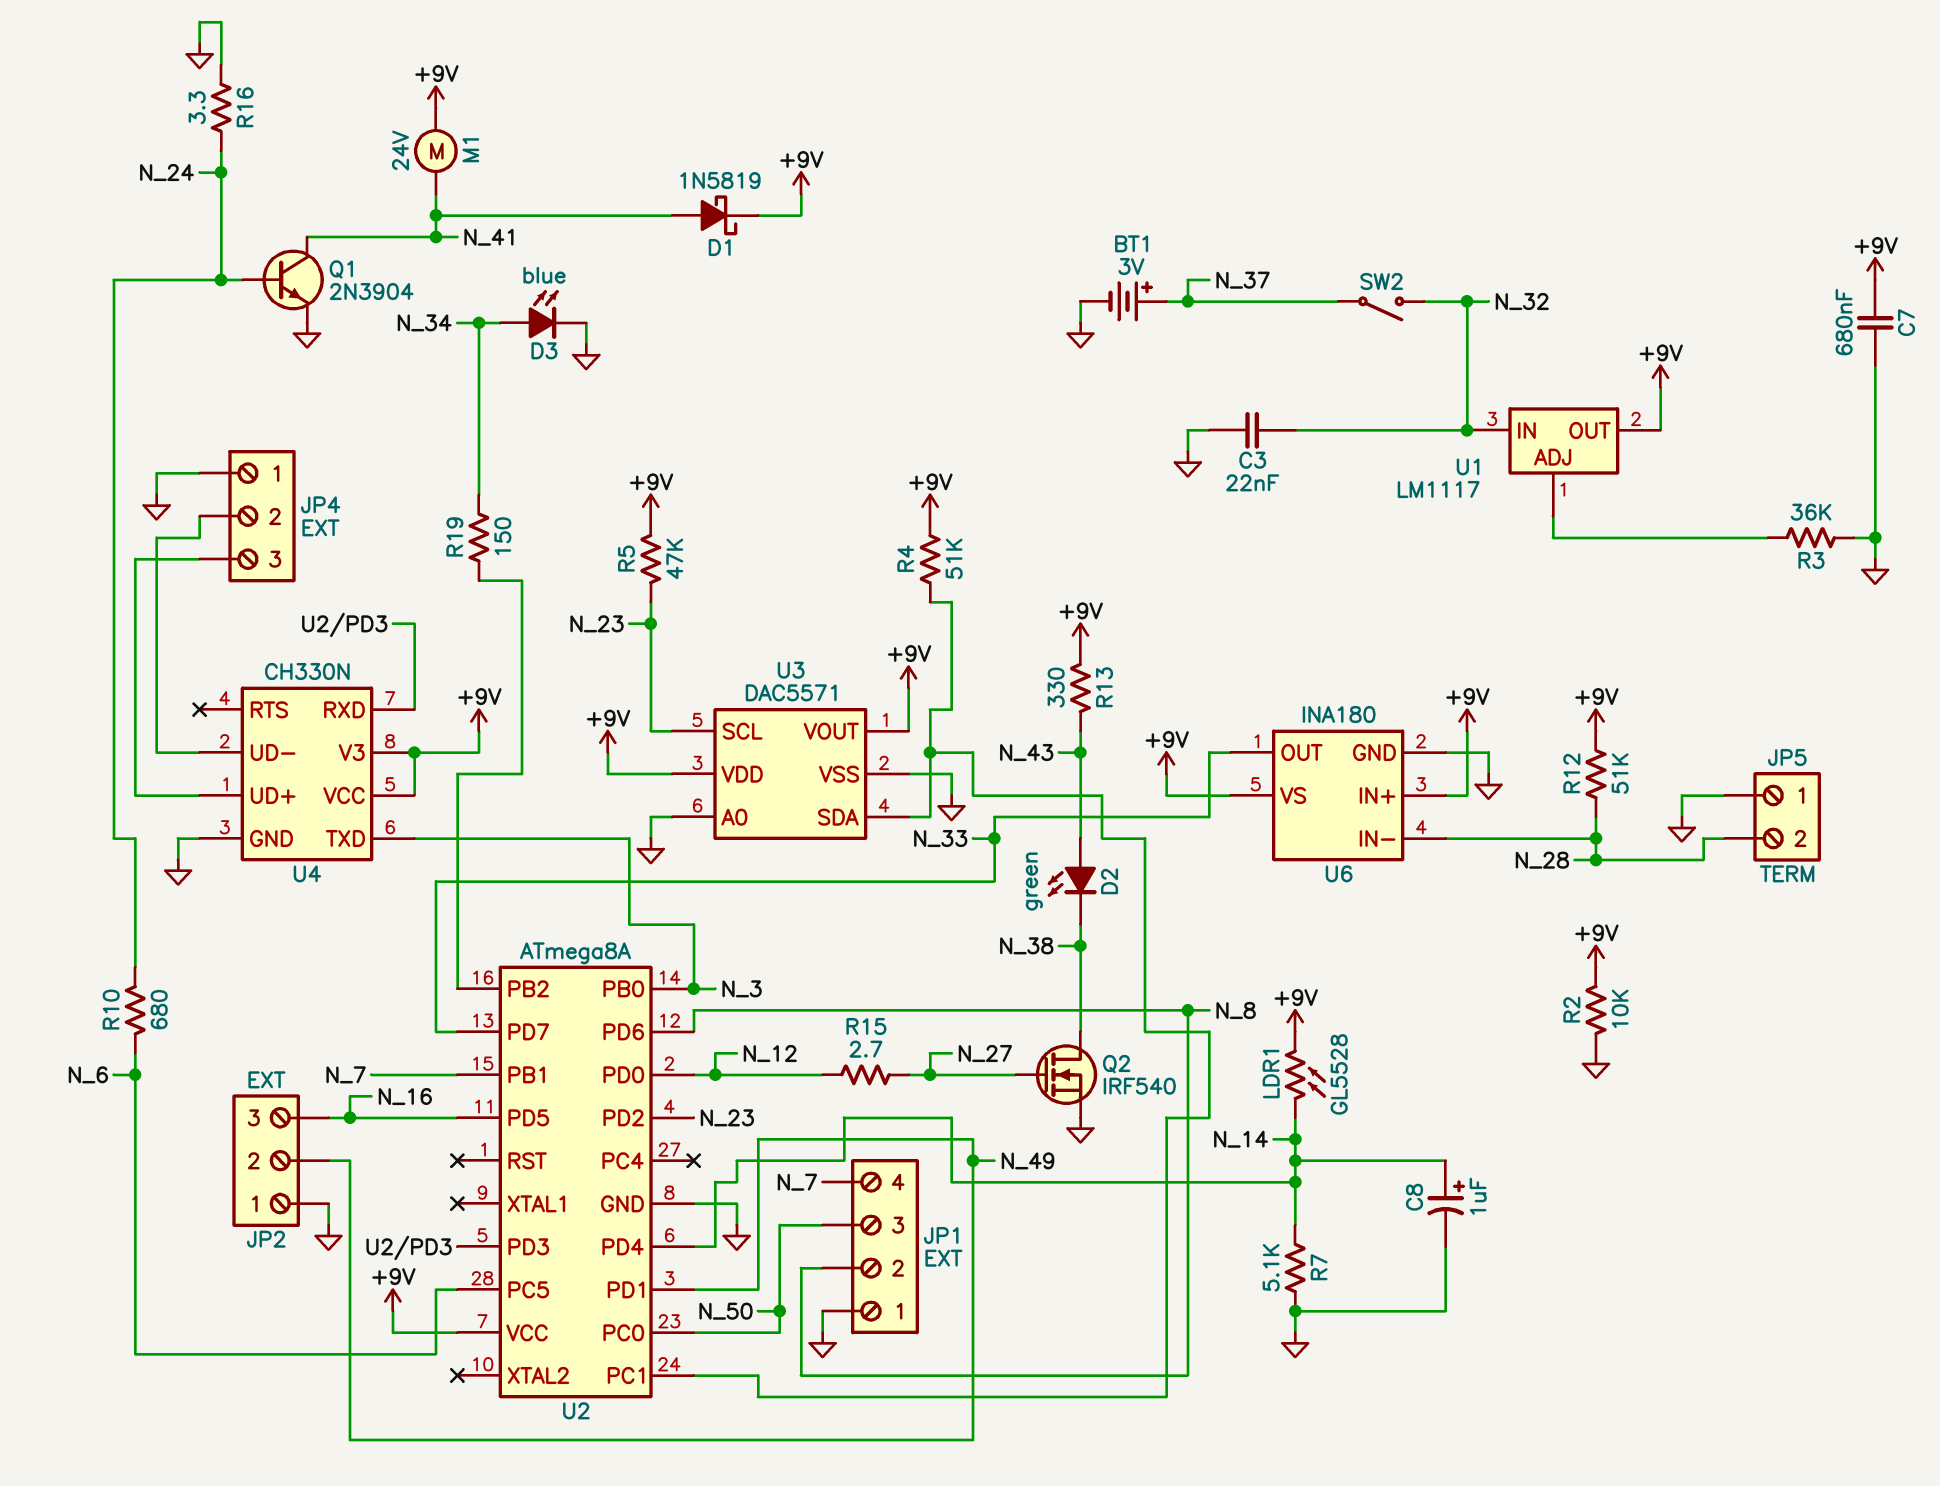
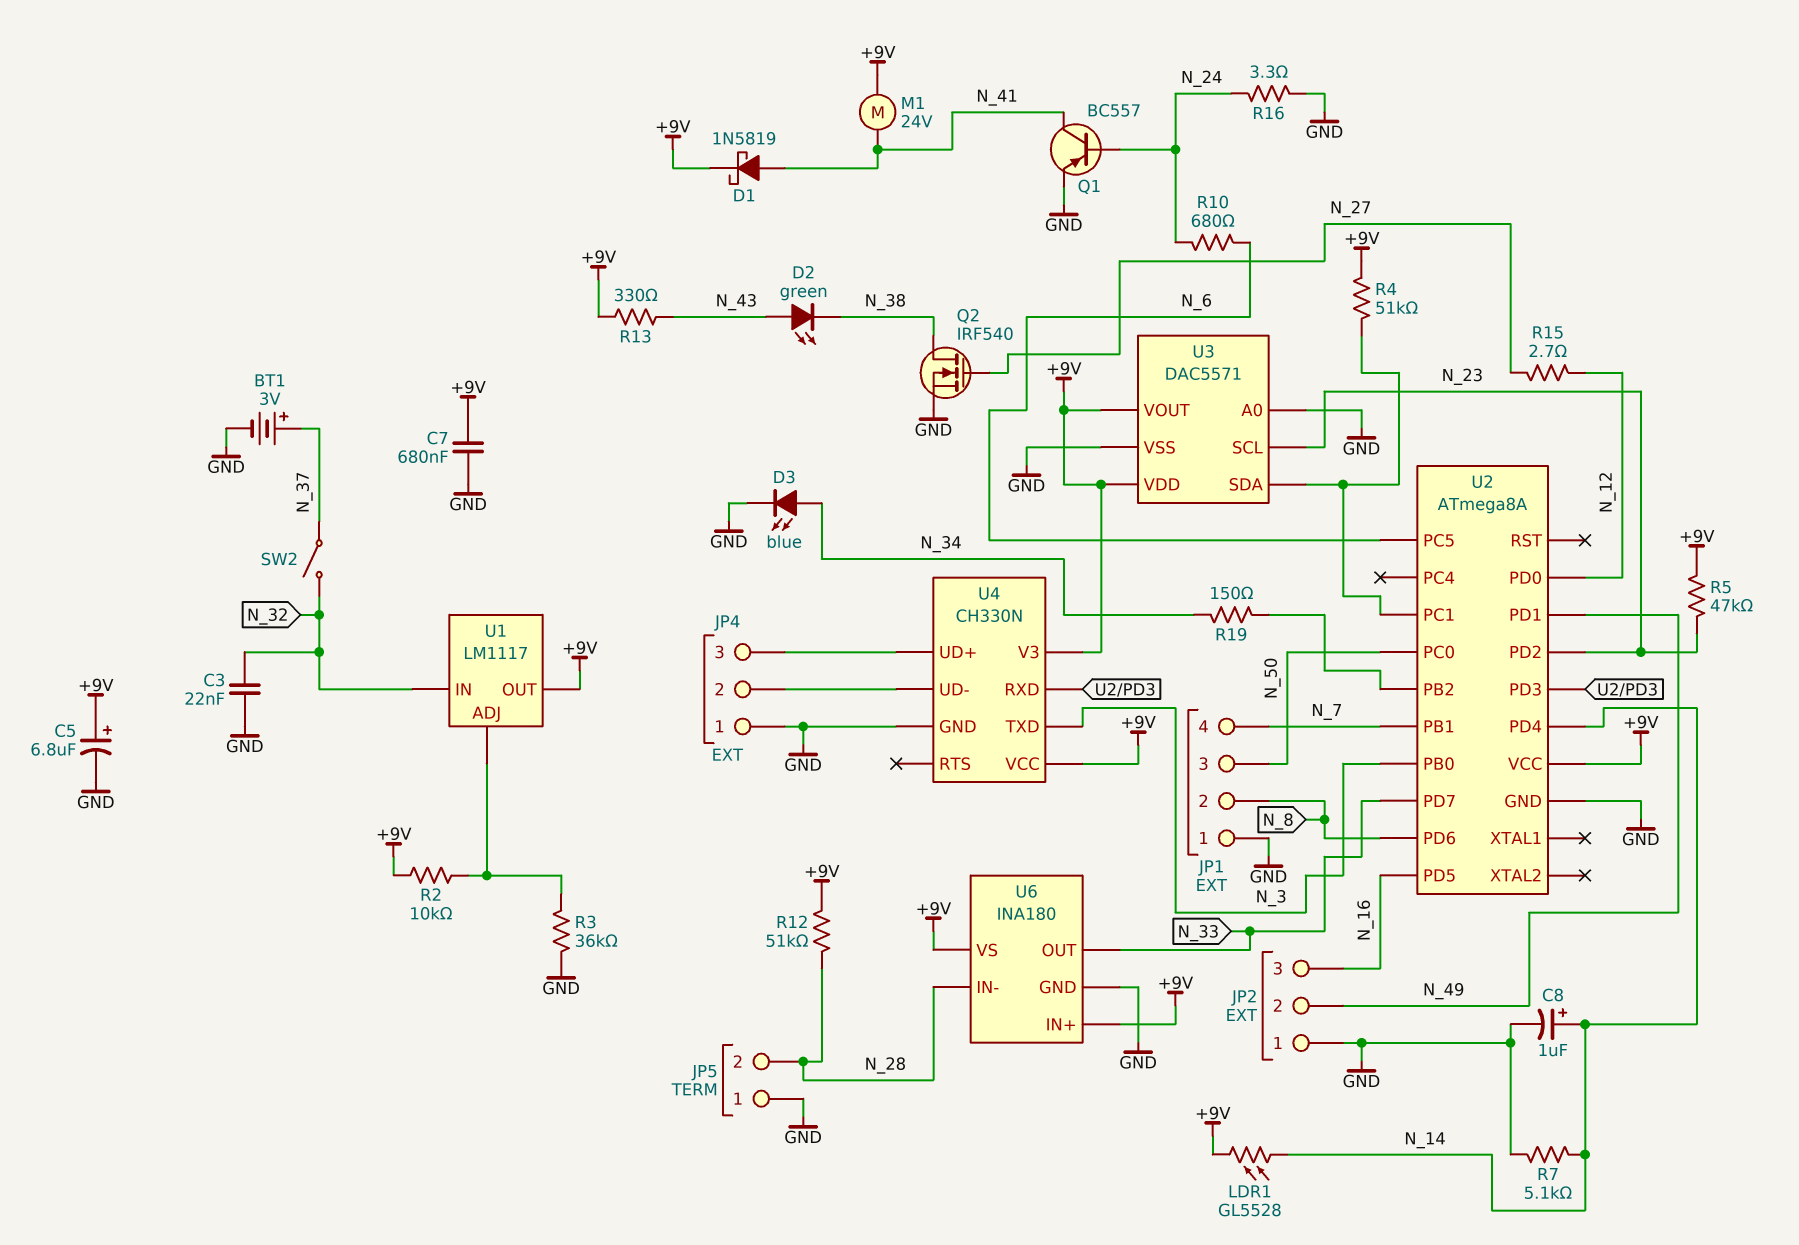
C5: none -> 6.8uF (plus +9V, minus GND)
Q1: NPN 2N3904 (B N_24, C N_41, E GND) -> PNP BC557 (B N_24, C N_41, E GND)
R2: 10k (+9V, GND) -> 10k (+9V, U1/ADJ)

